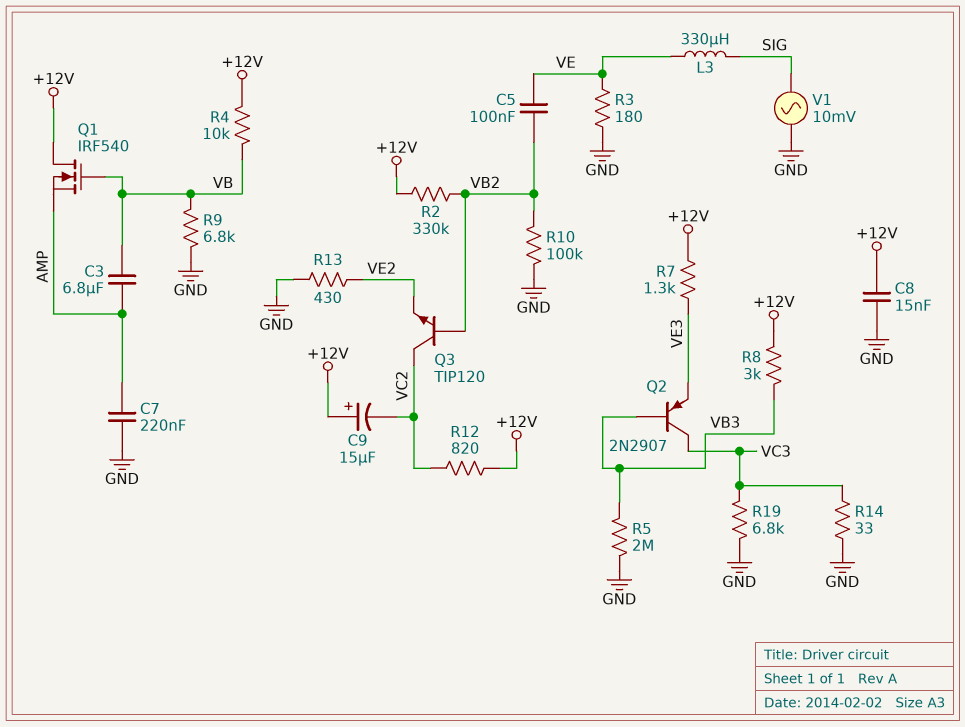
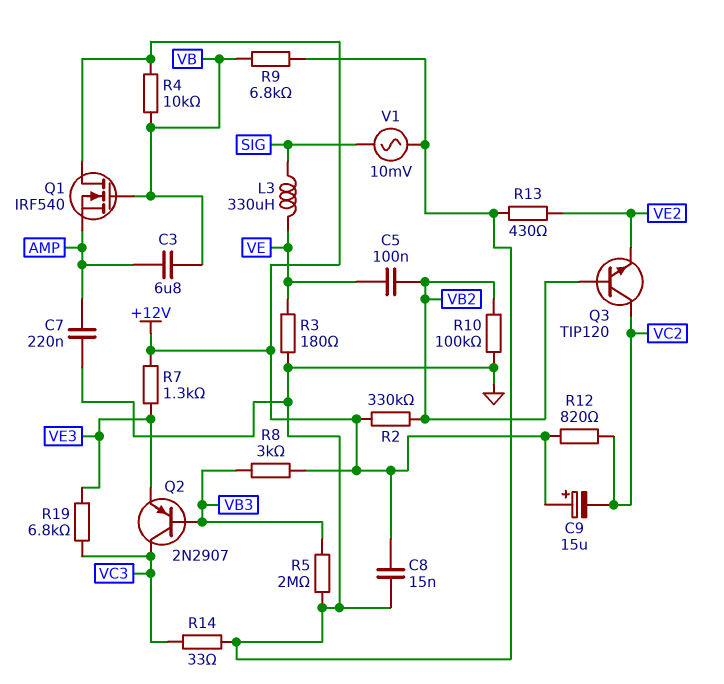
R19: 6.8k (GND, VC3) -> 6.8k (VC3, VE3)

